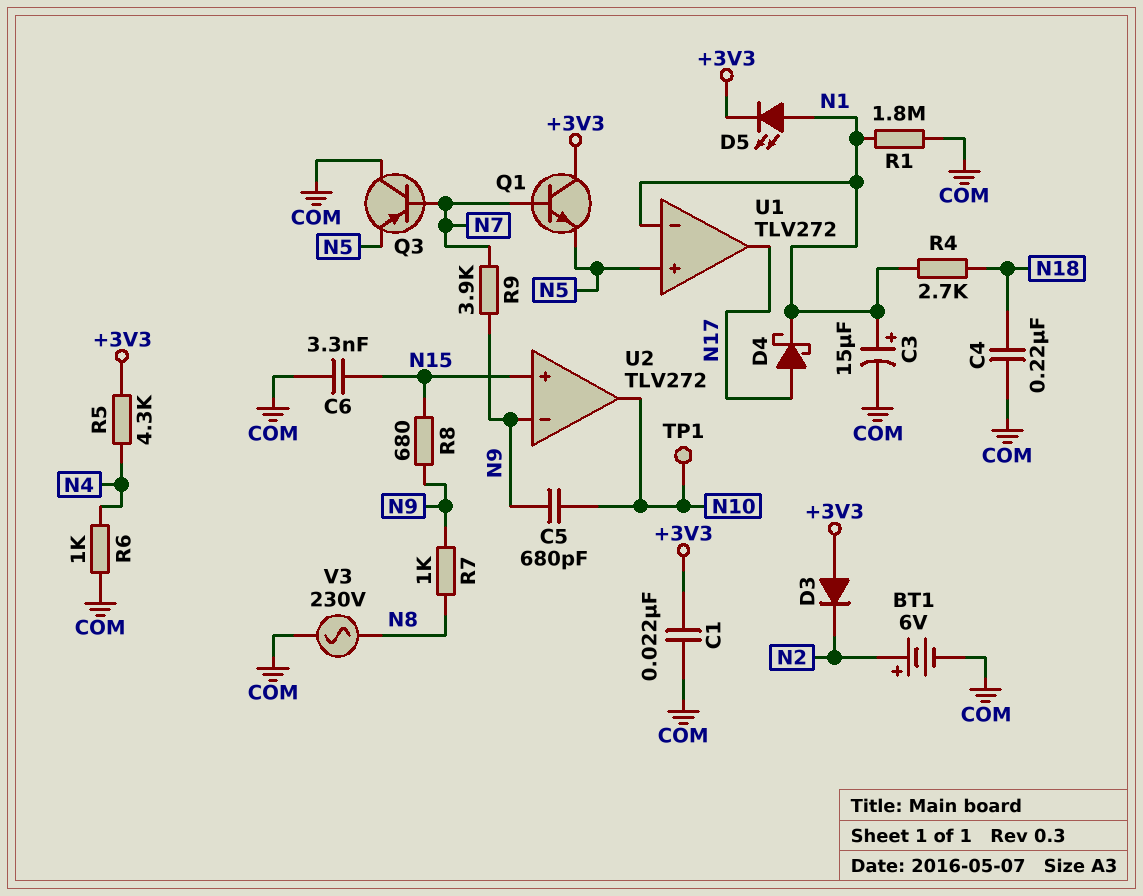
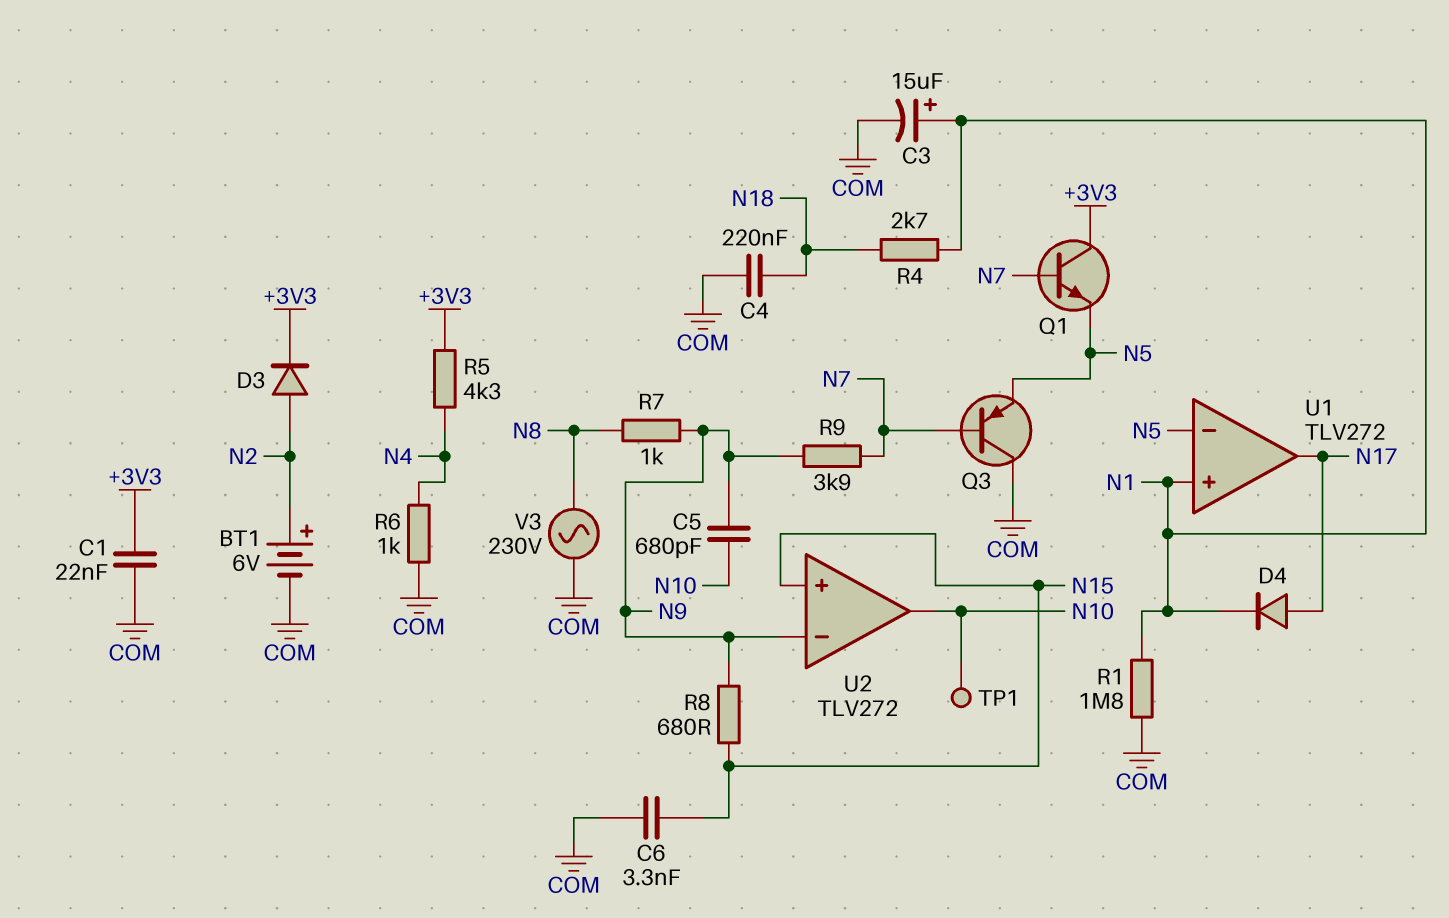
D3: diode (A +3V3, K N2) -> diode (A N2, K +3V3)
D4: schottky (A N17, K N1) -> diode (A N17, K N1)
D5: LED (A N1, K +3V3) -> none
U1 pin in+: N5 -> N1
U1 pin in-: N1 -> N5

